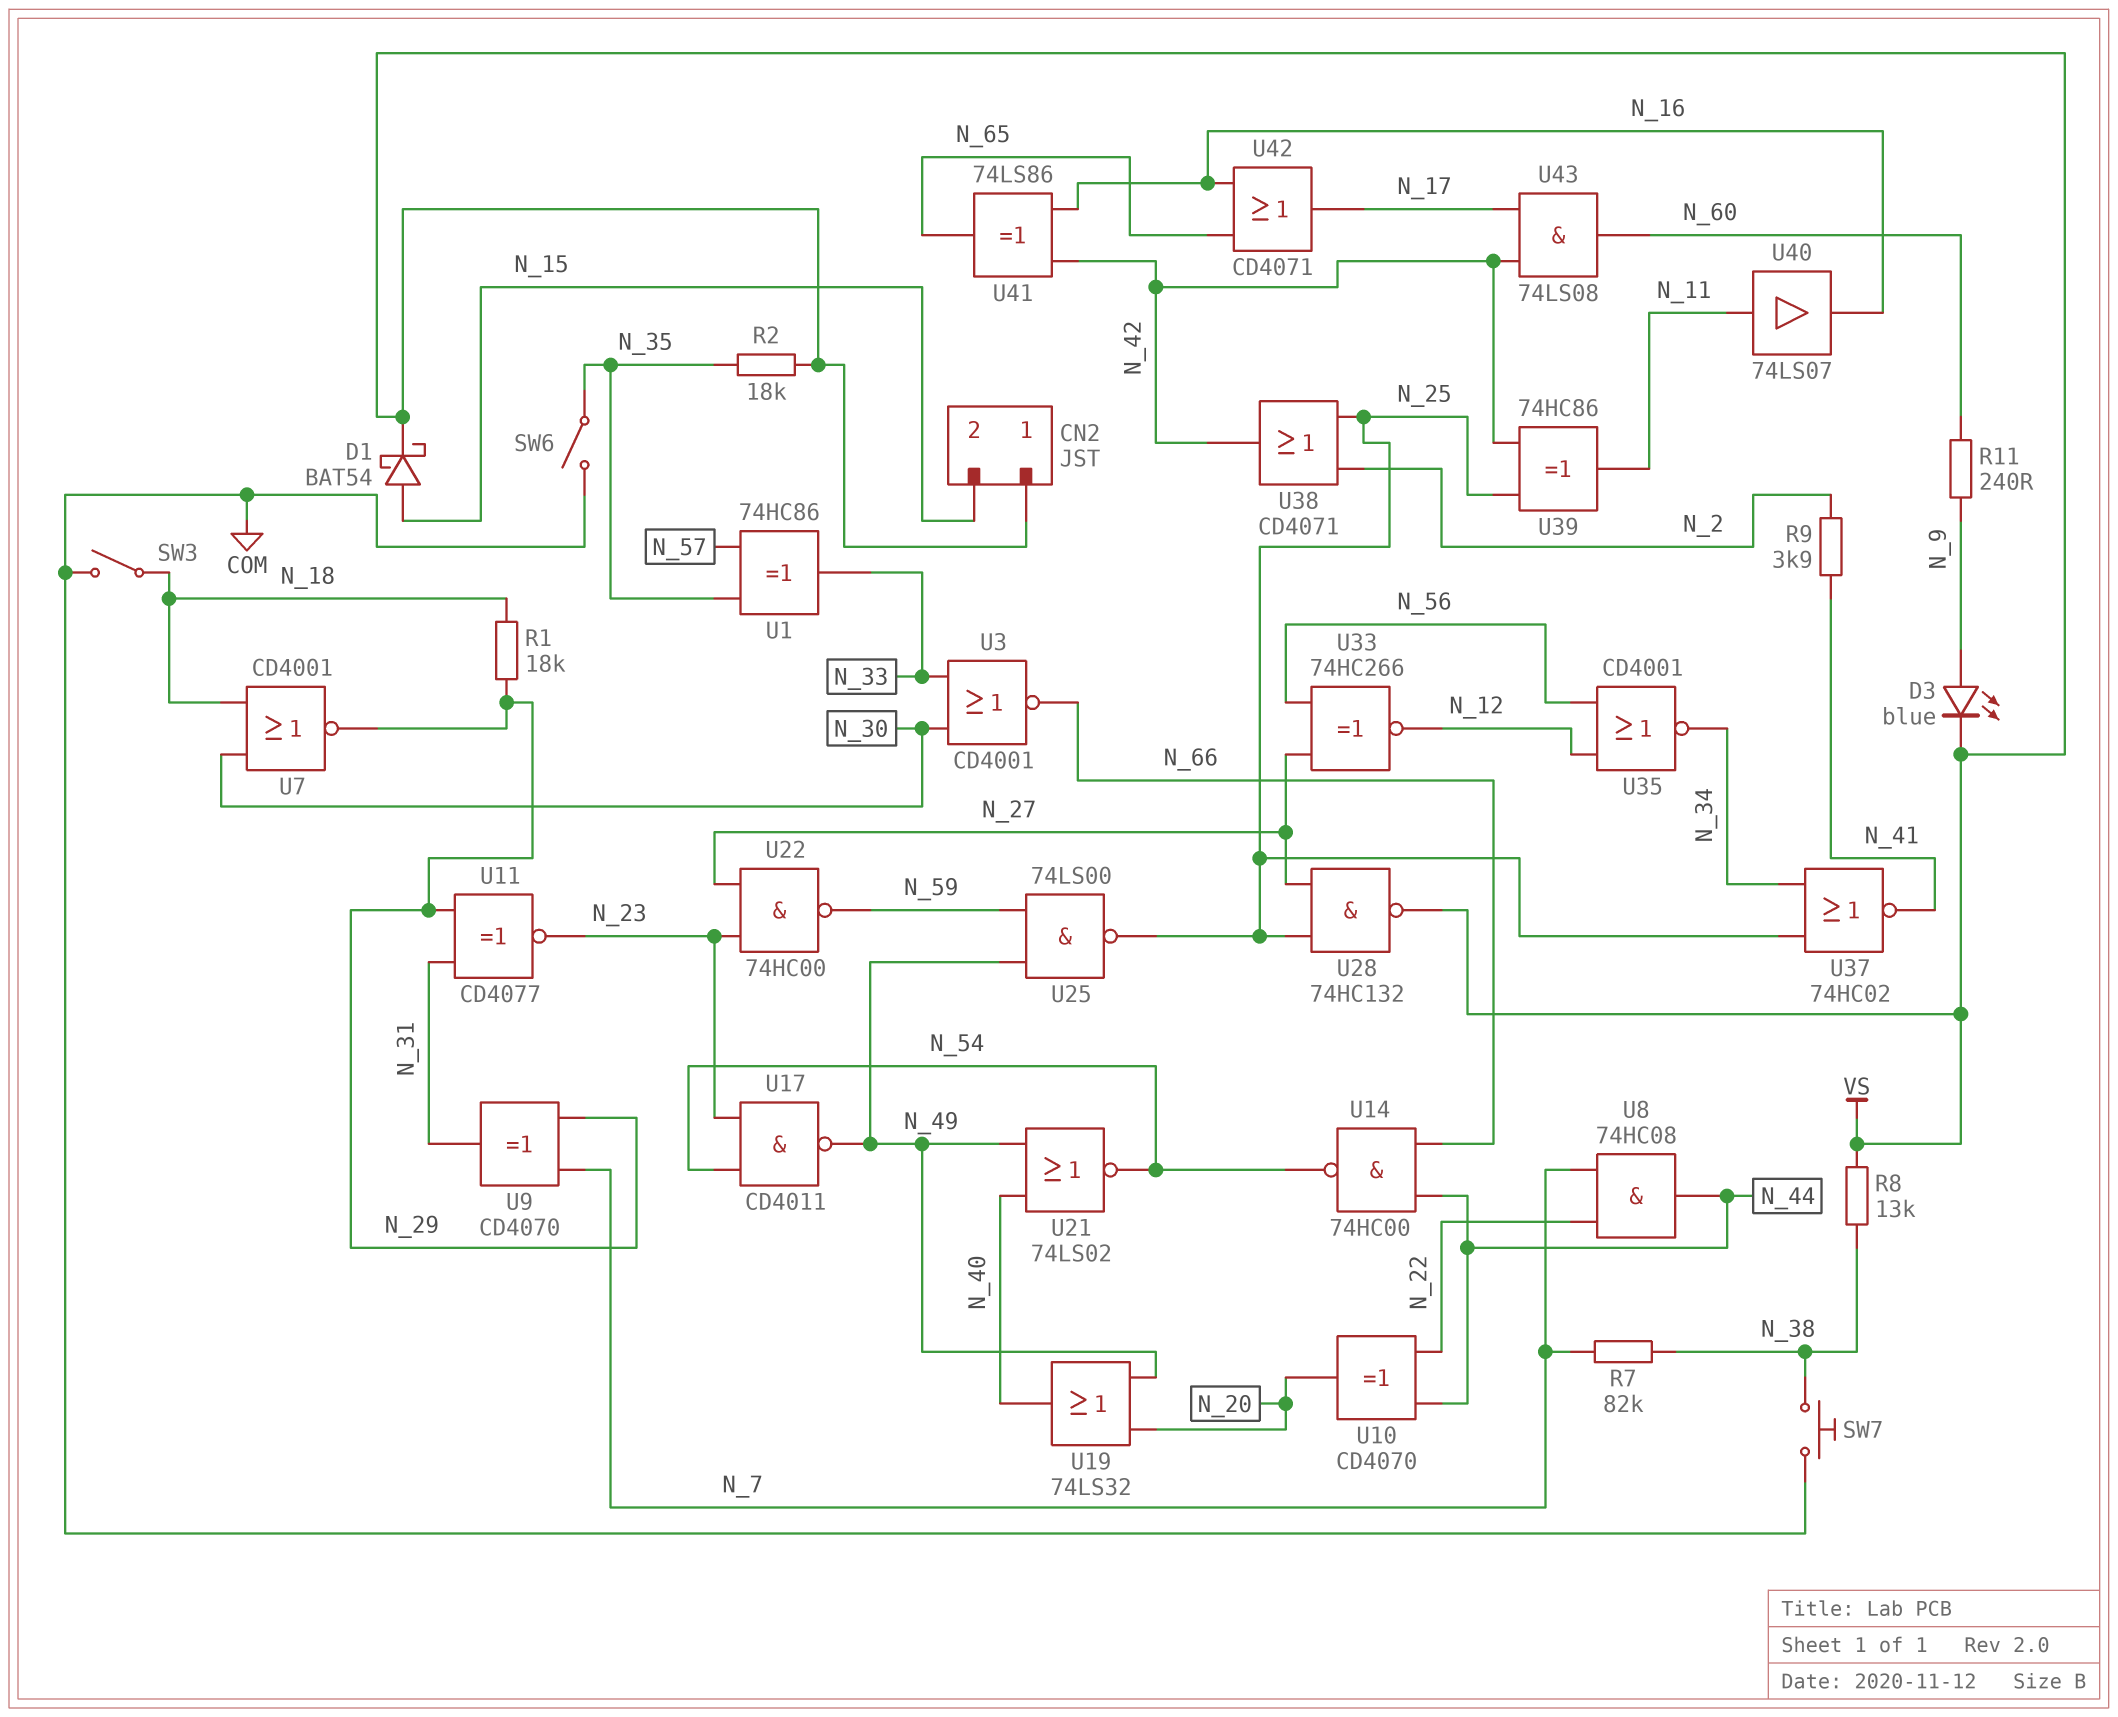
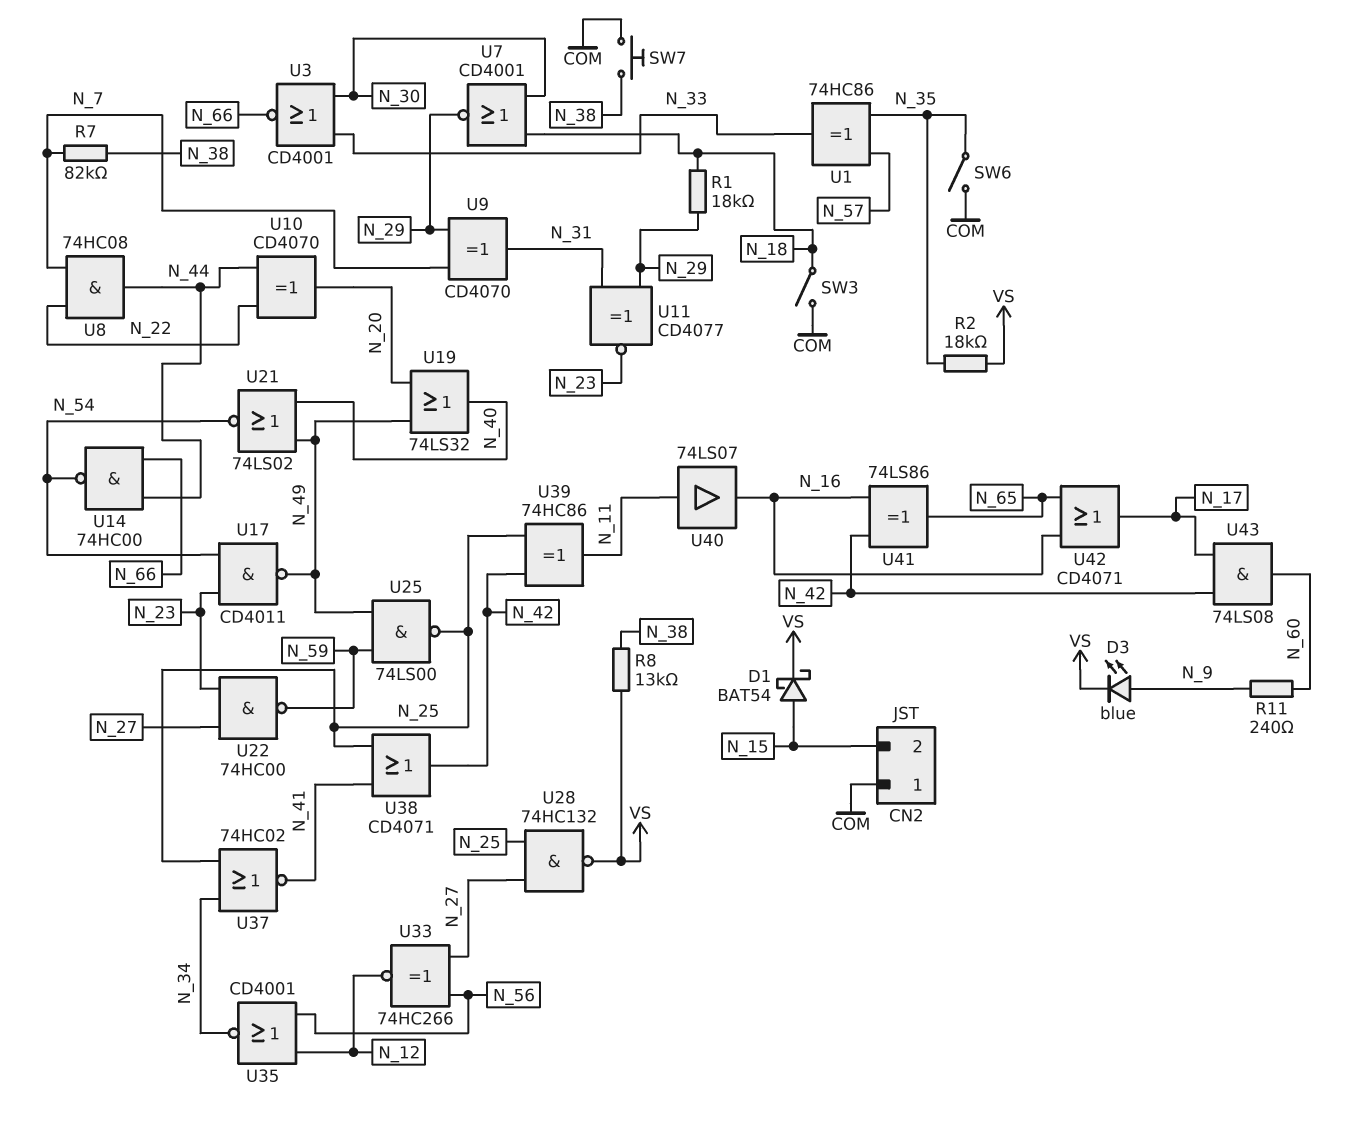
CN2 pin 1: VS -> COM
R9: 3.9k (N_2, N_41) -> none
U38: OR CD4071 (in N_2, in N_25, out N_42) -> OR CD4071 (in N_25, in N_41, out N_42)

